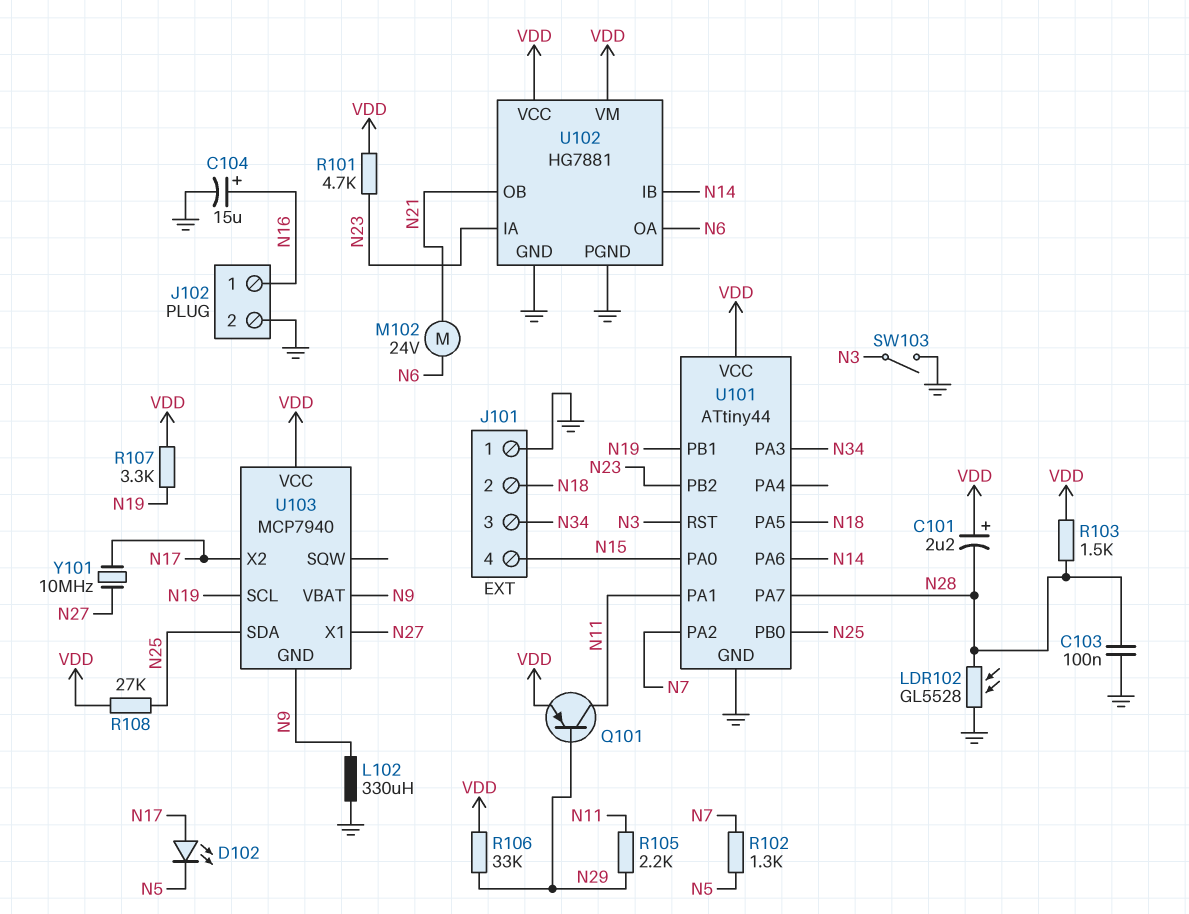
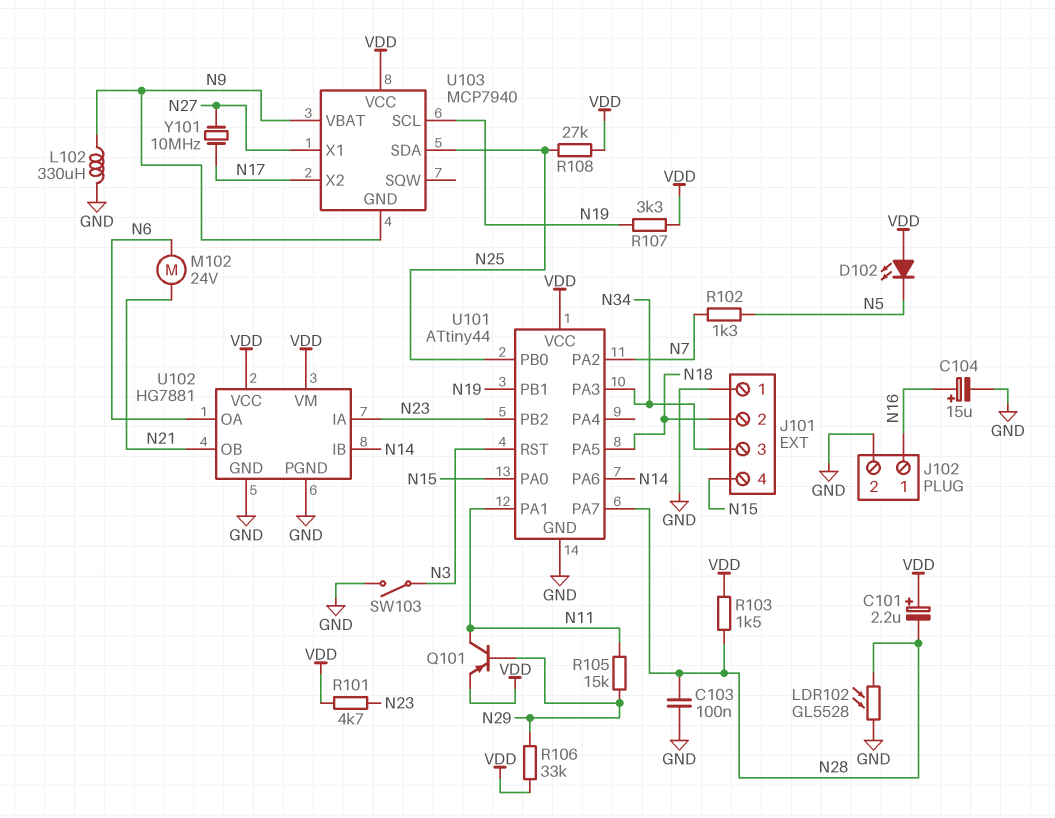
D102: LED (A N17, K N5) -> LED (A VDD, K N5)
R105: 2.2k (N11, N29) -> 15k (N11, N29)

